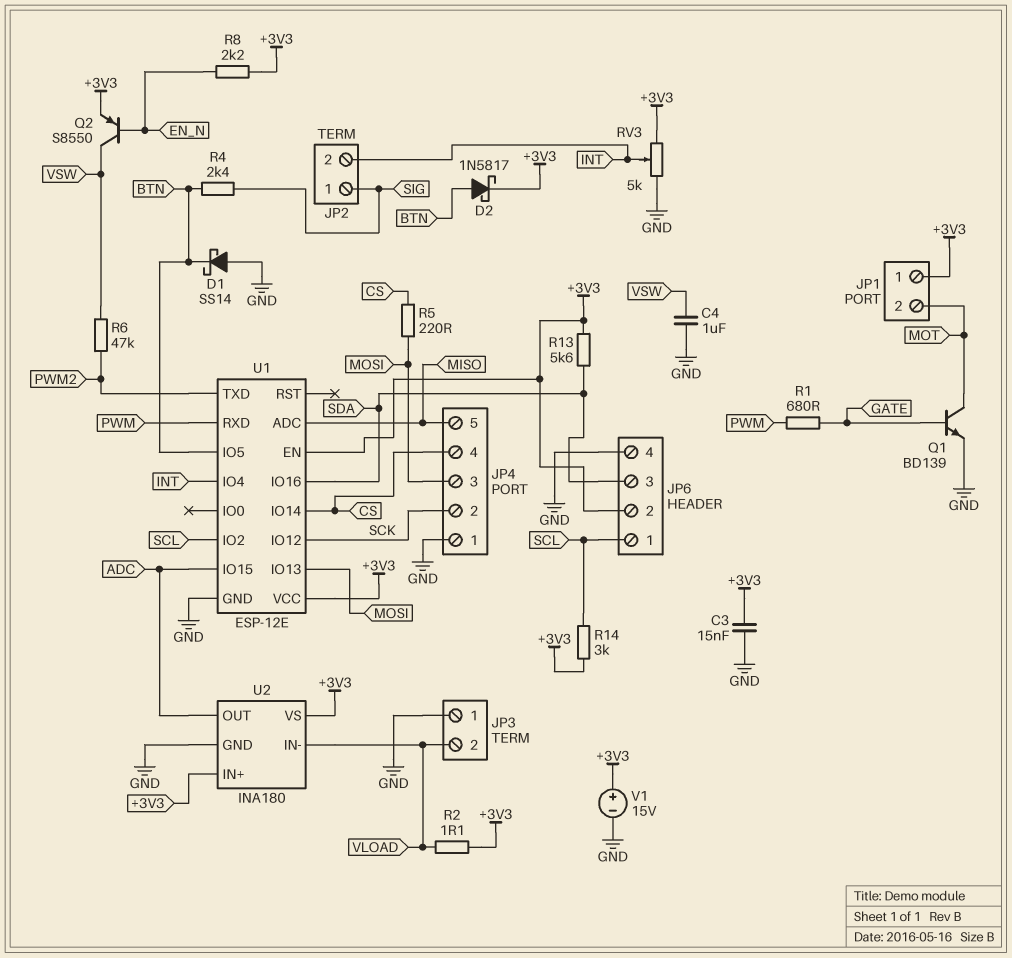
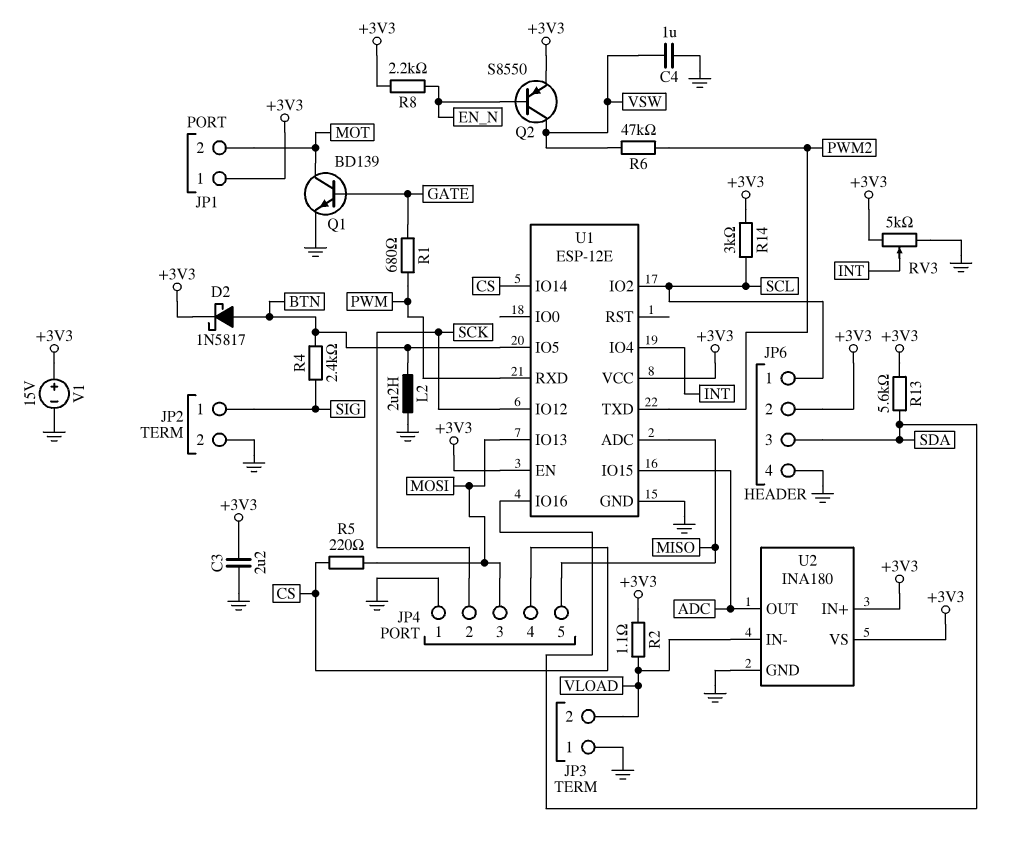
C3: 15nF (+3V3, GND) -> 2.2uF (+3V3, GND)
D1: schottky SS14 (A GND, K BTN) -> none
JP2 pin 2: INT -> GND
L2: none -> 2.2uH (BTN, GND)

